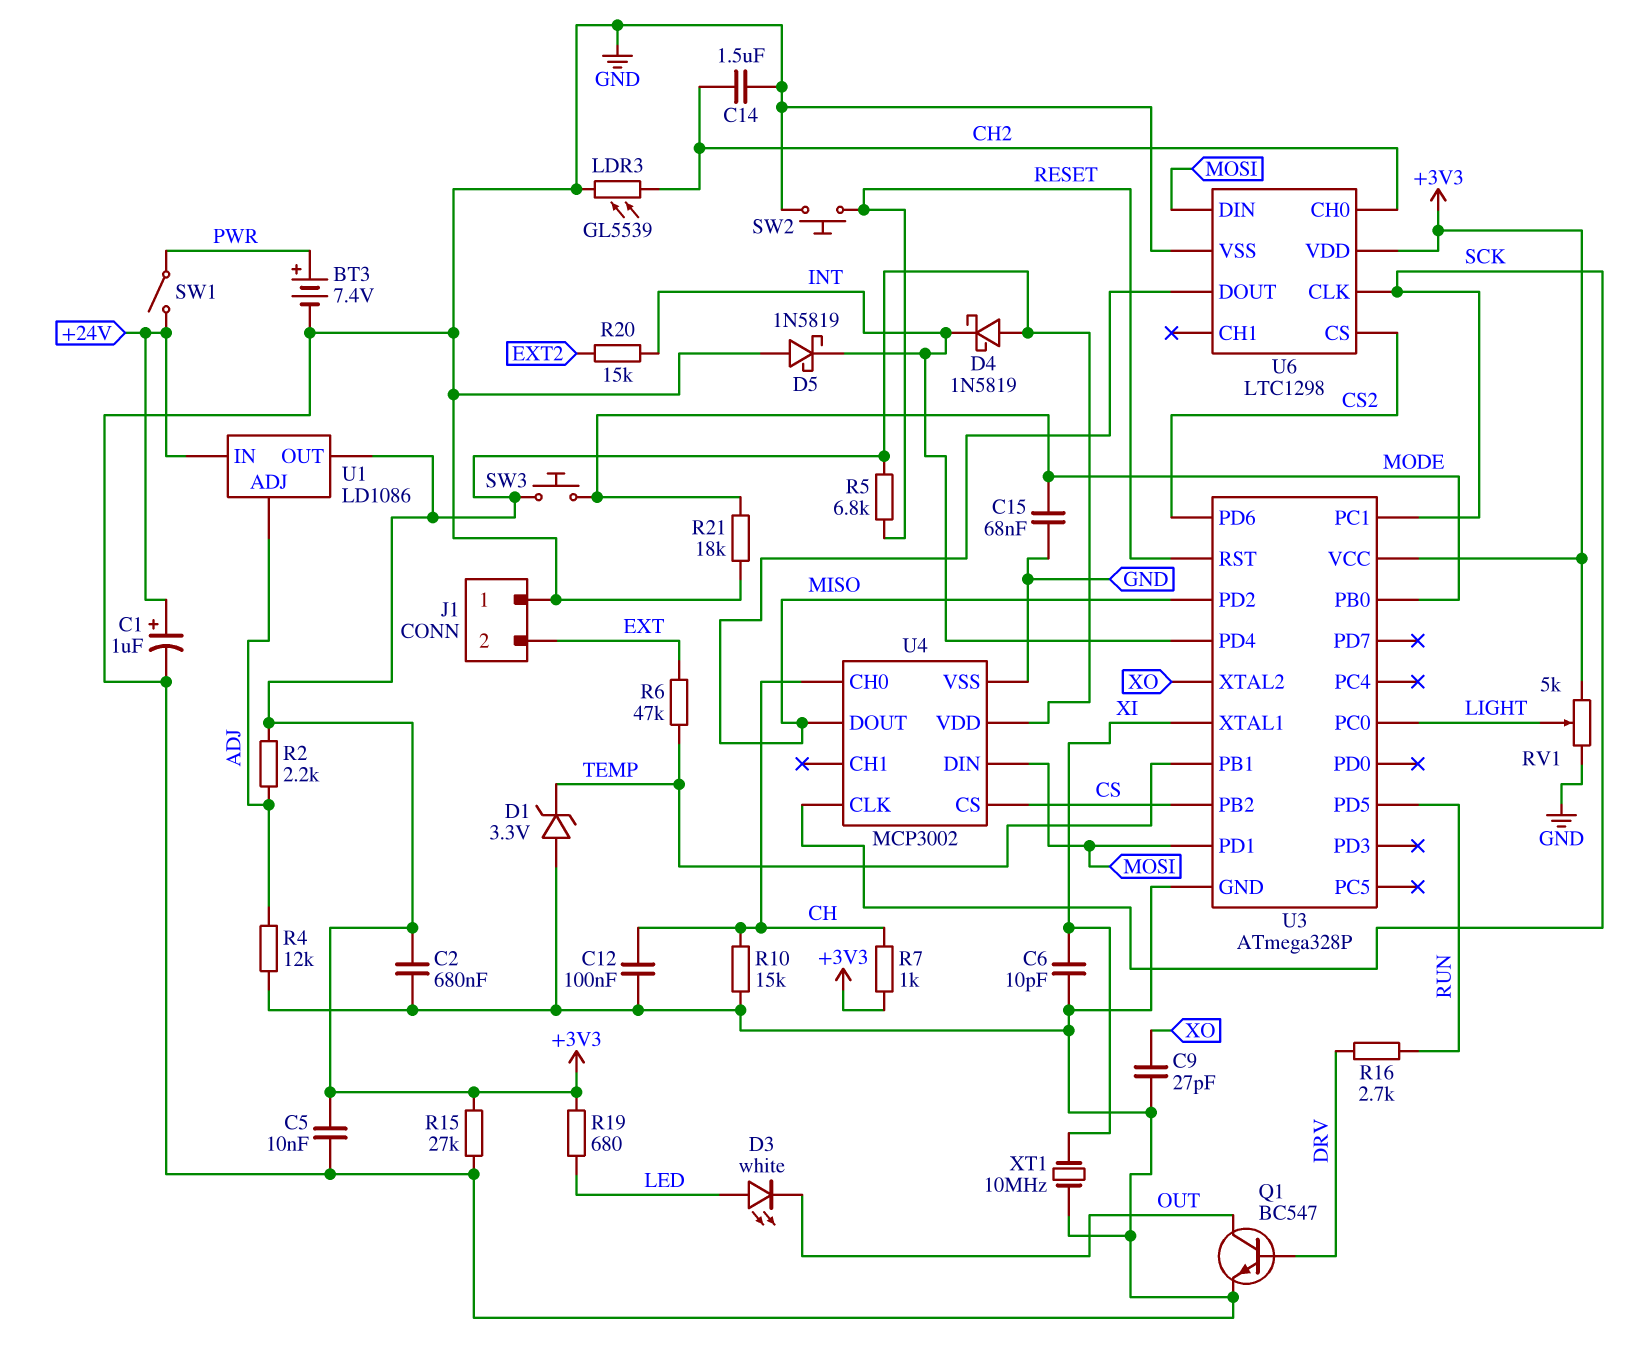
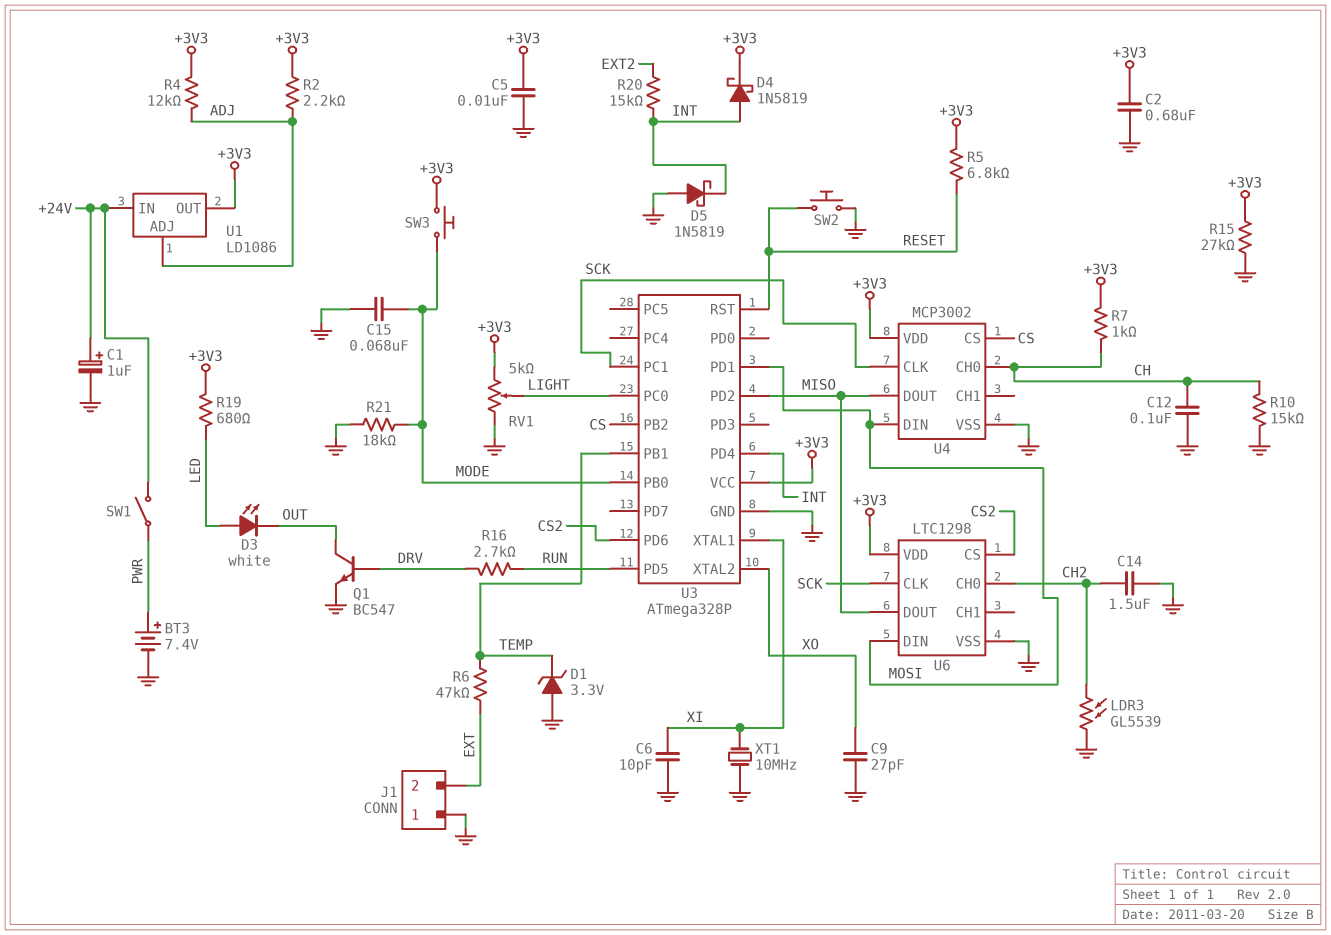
D4: schottky 1N5819 (A +3V3, K INT) -> schottky 1N5819 (A INT, K +3V3)
R4: 12k (ADJ, GND) -> 12k (+3V3, ADJ)

